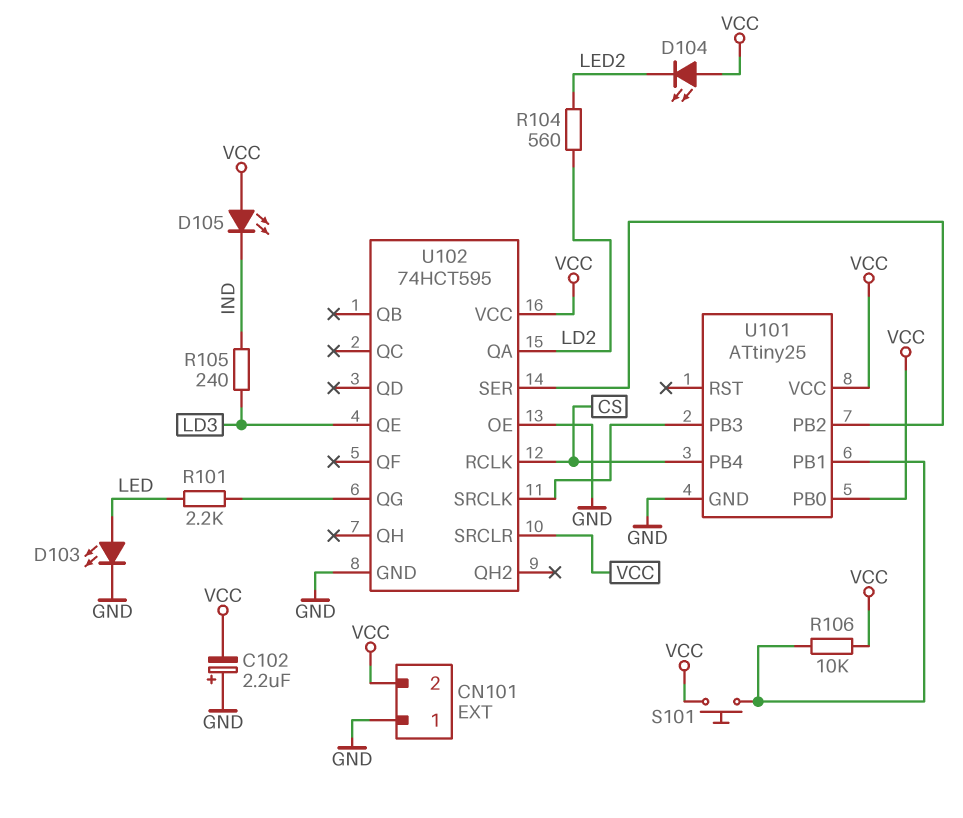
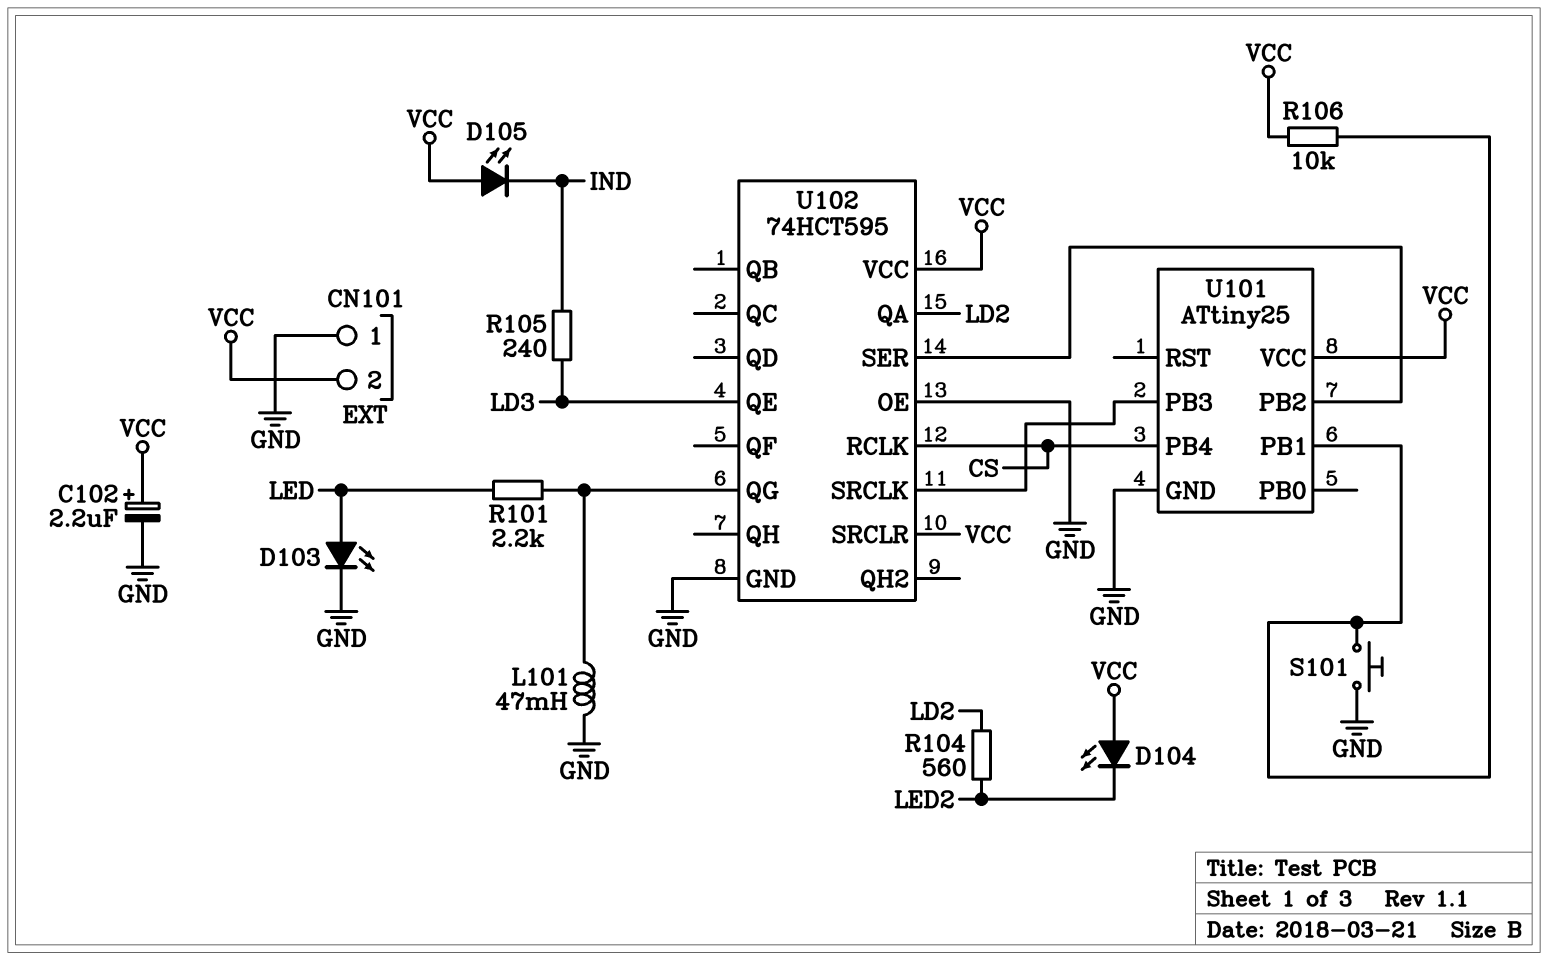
C102: 2.2uF (plus GND, minus VCC) -> 2.2uF (plus VCC, minus GND)
L101: none -> 47mH (GND, U102/QG)
S101: button (U101/PB1, VCC) -> button (GND, U101/PB1)
U101 pin PB0: VCC -> none

